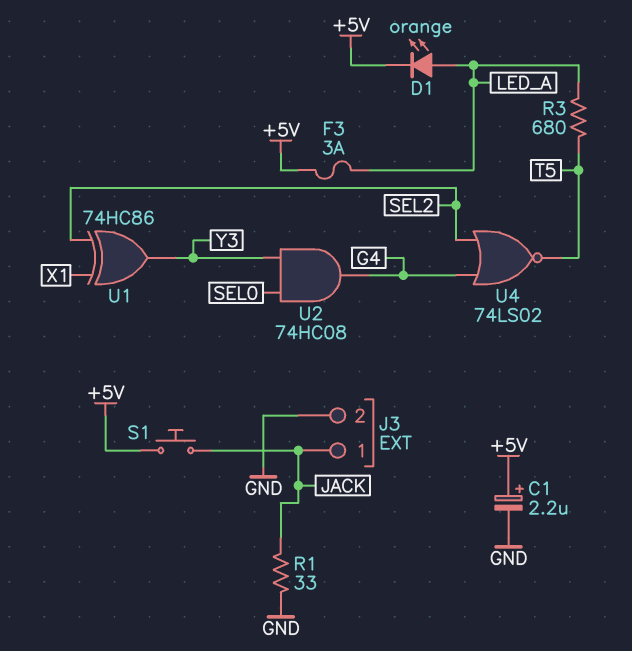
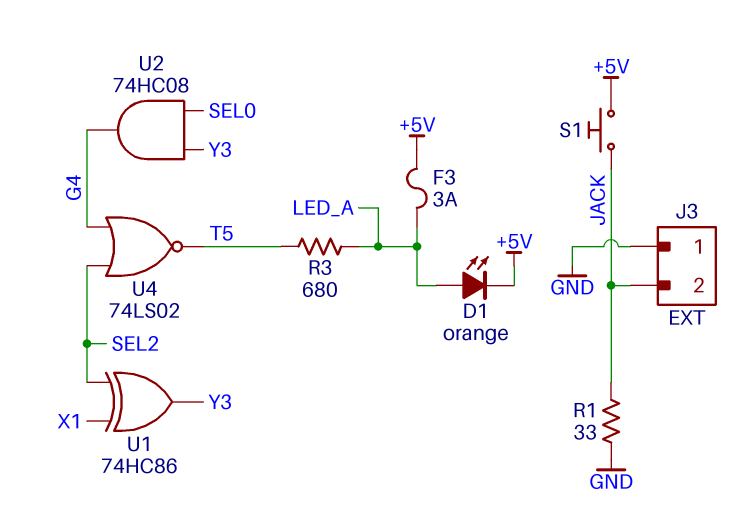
C1: 2.2uF (plus +5V, minus GND) -> none
J3 pin 1: JACK -> GND
J3 pin 2: GND -> JACK

